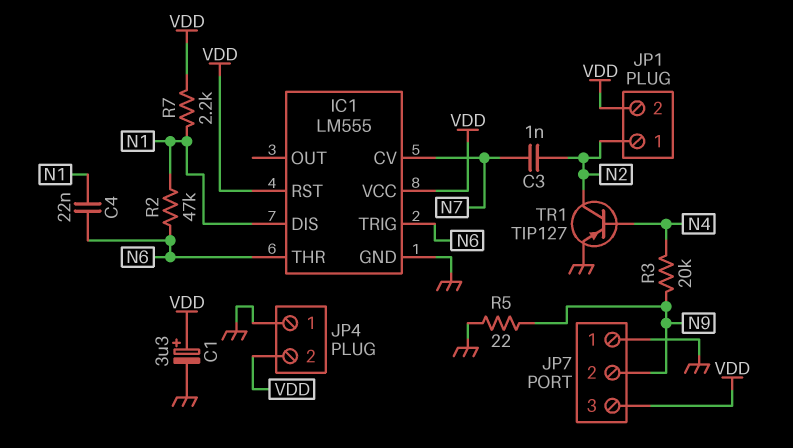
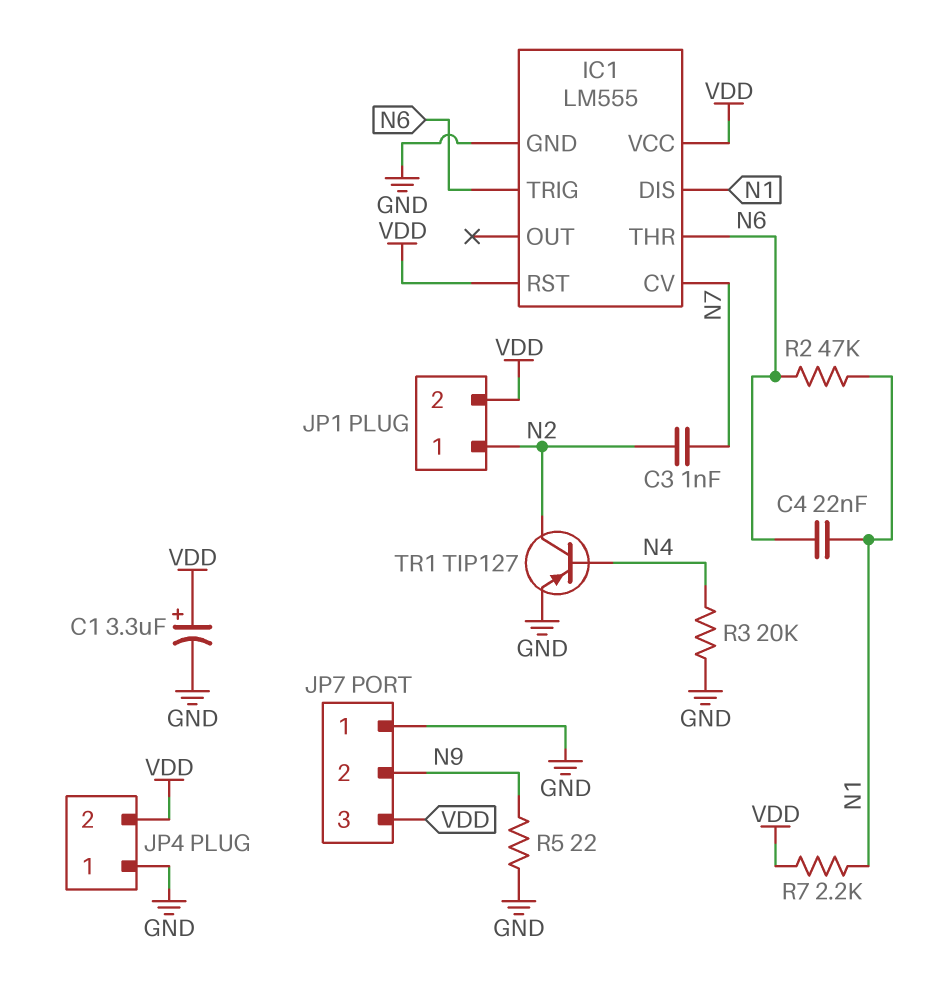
R3: 20k (N4, N9) -> 20k (GND, N4)

